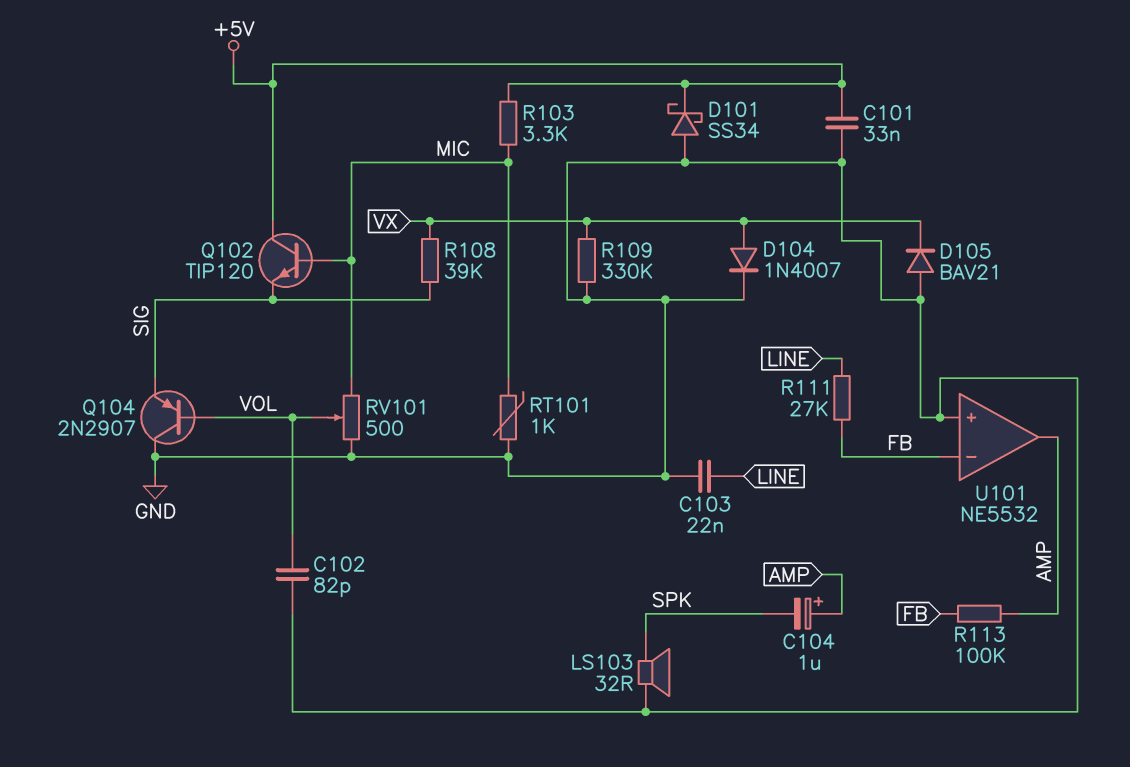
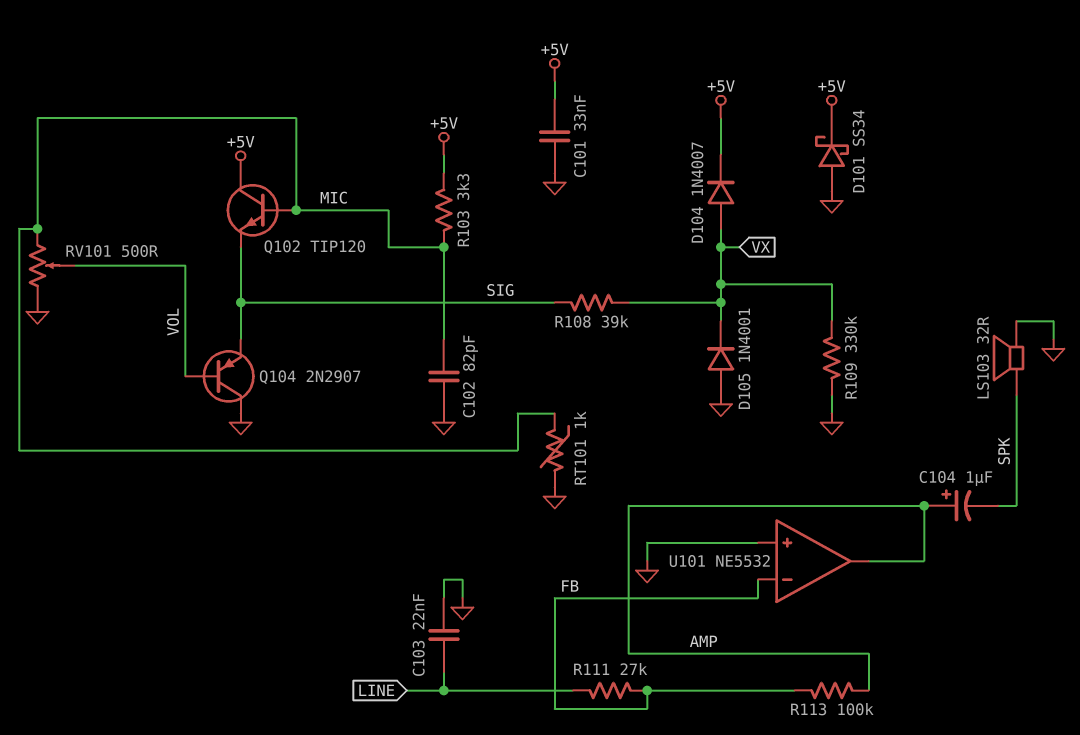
C102: 82pF (GND, VOL) -> 82pF (GND, MIC)
D104: diode 1N4007 (A VX, K GND) -> diode 1N4007 (A VX, K +5V)
D105: diode BAV21 (A GND, K VX) -> diode 1N4001 (A GND, K VX)

